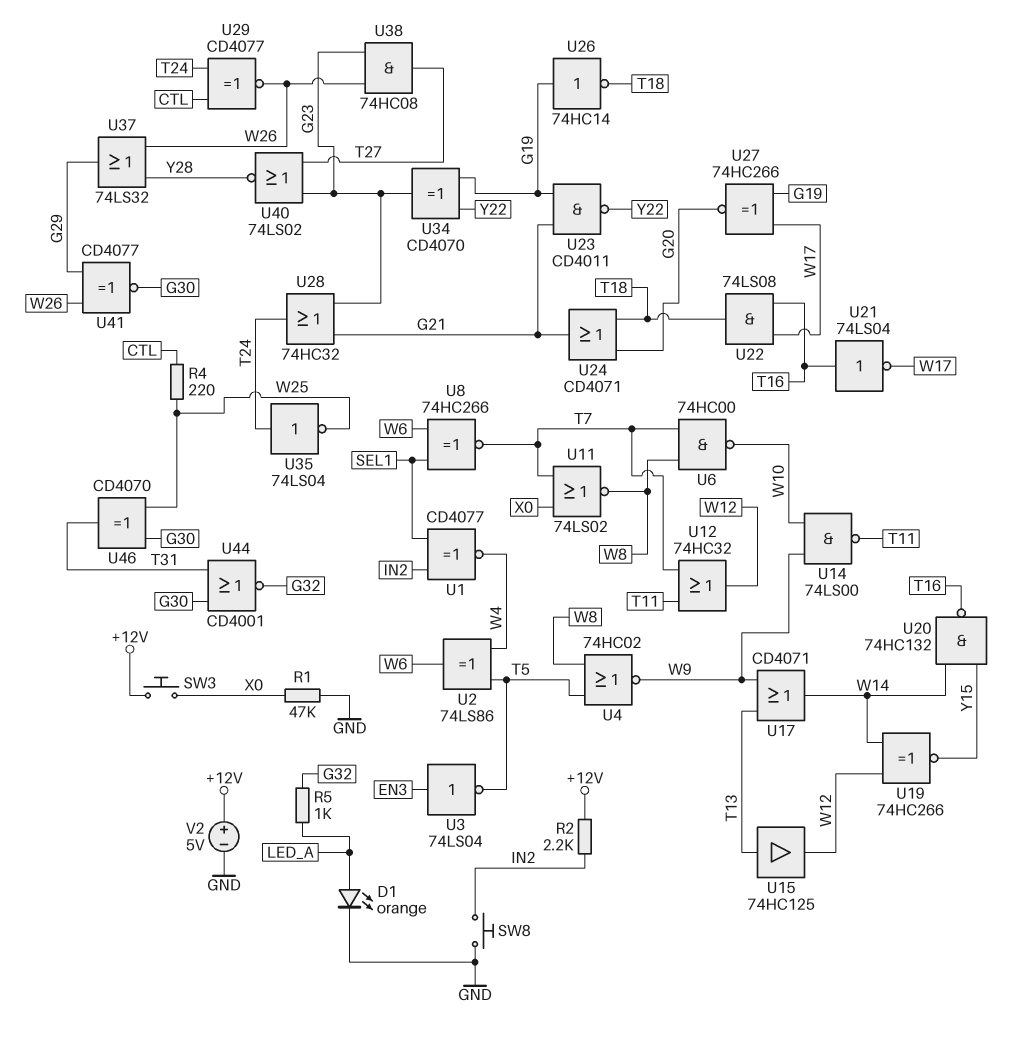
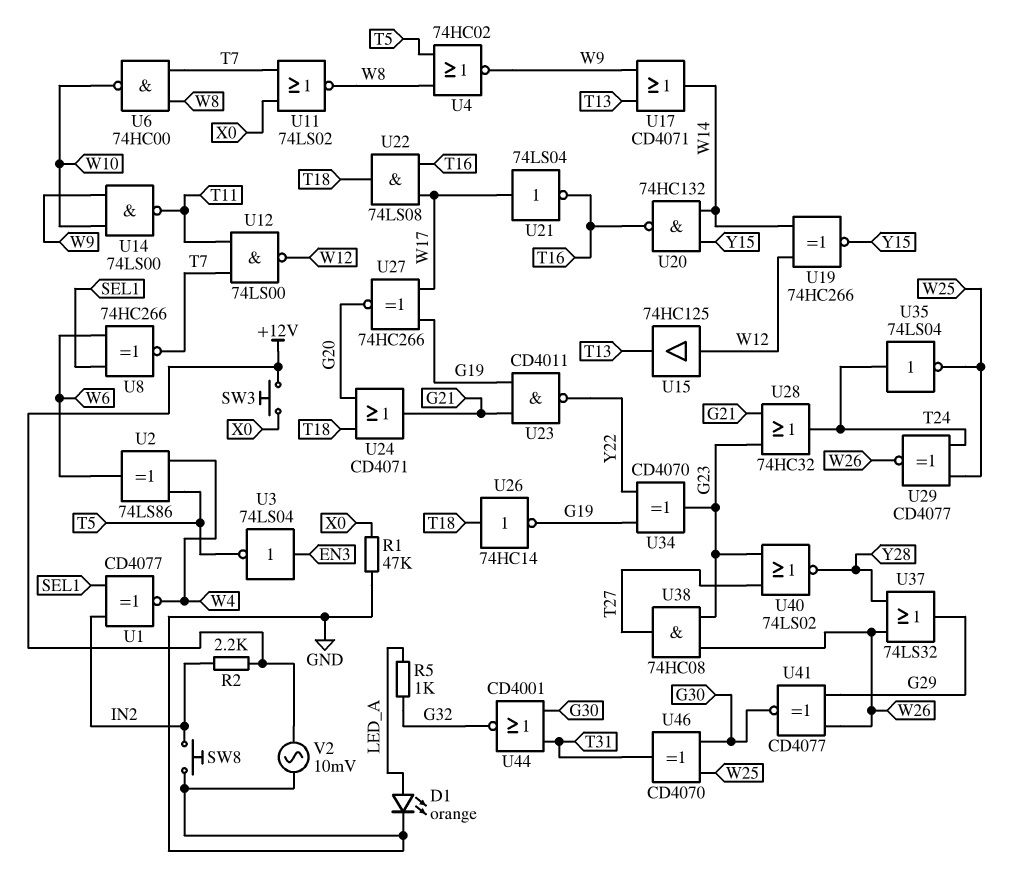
R4: 220 (CTL, W25) -> none
U12: OR 74HC32 (in T7, in T11, out W12) -> NAND 74LS00 (in T7, in T11, out W12)
U15: buffer 74HC125 (in T13, out W12) -> buffer 74HC125 (in W12, out T13)
U21: NOT 74LS04 (in T16, out W17) -> NOT 74LS04 (in W17, out T16)
U26: NOT 74HC14 (in G19, out T18) -> NOT 74HC14 (in T18, out G19)
U29: XNOR CD4077 (in CTL, in T24, out W26) -> XNOR CD4077 (in T24, in W25, out W26)
V2: 5V (plus +12V, minus GND) -> AC 10mV (+12V, GND)

